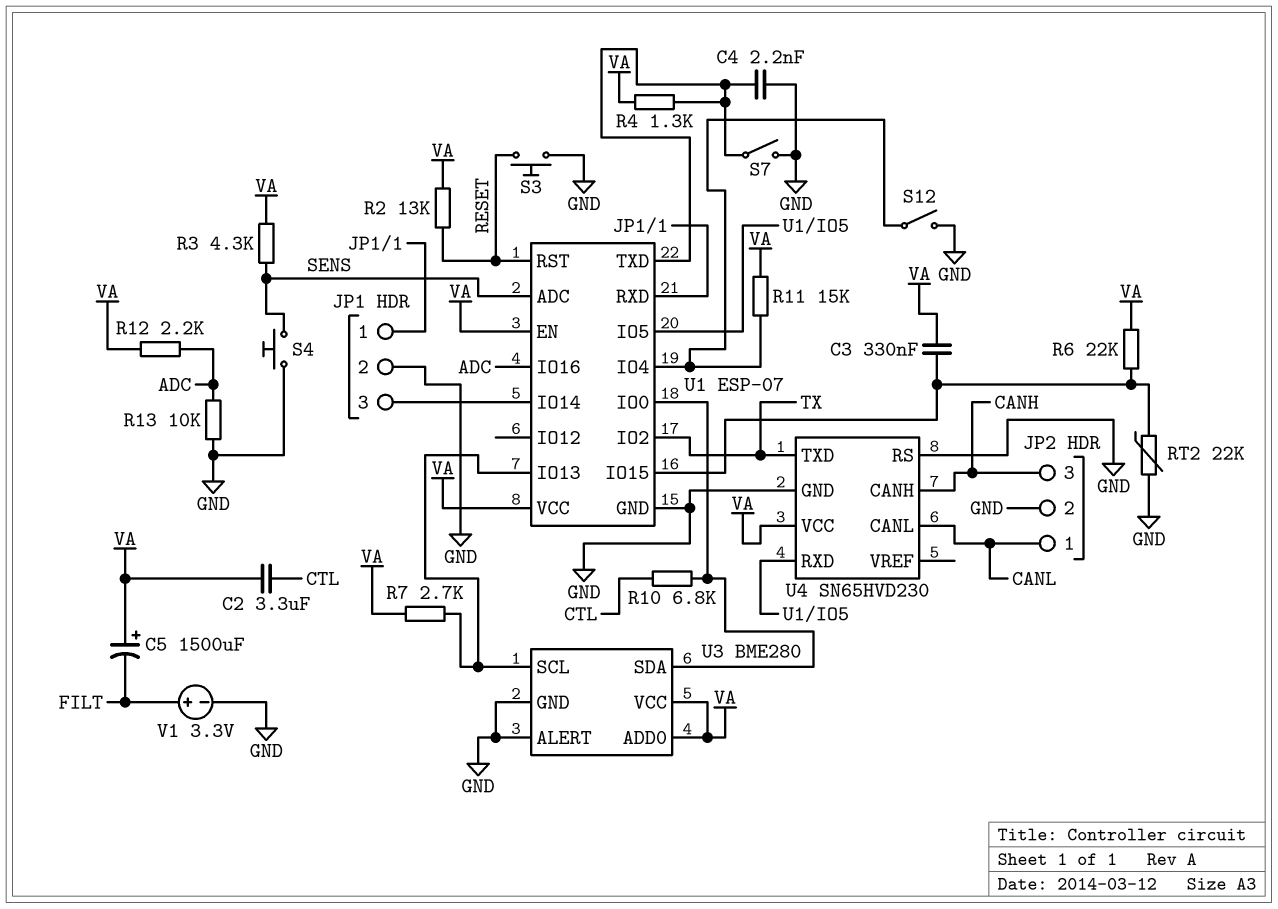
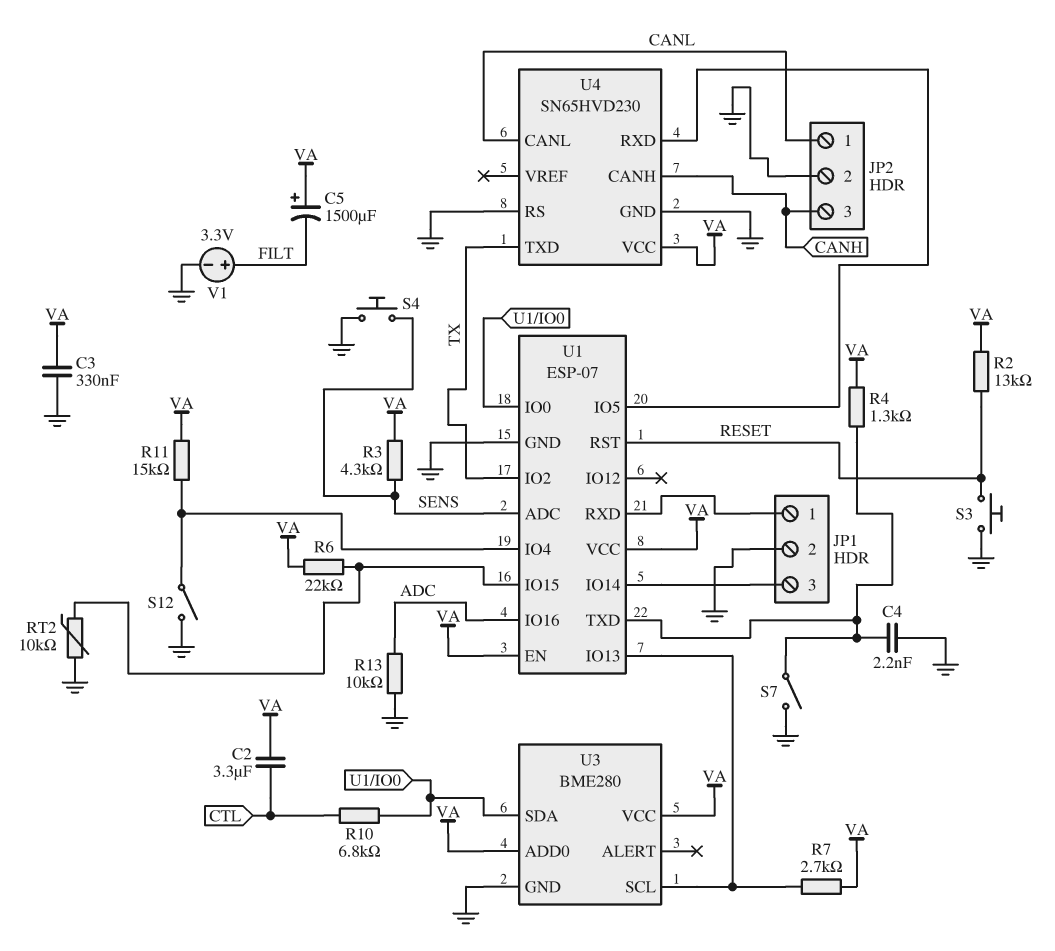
C3: 330nF (U1/IO15, VA) -> 330nF (GND, VA)
R12: 2.2k (ADC, VA) -> none
RT2: 22k (GND, U1/IO15) -> 10k (GND, U1/IO15)
U3 pin ALERT: GND -> none

